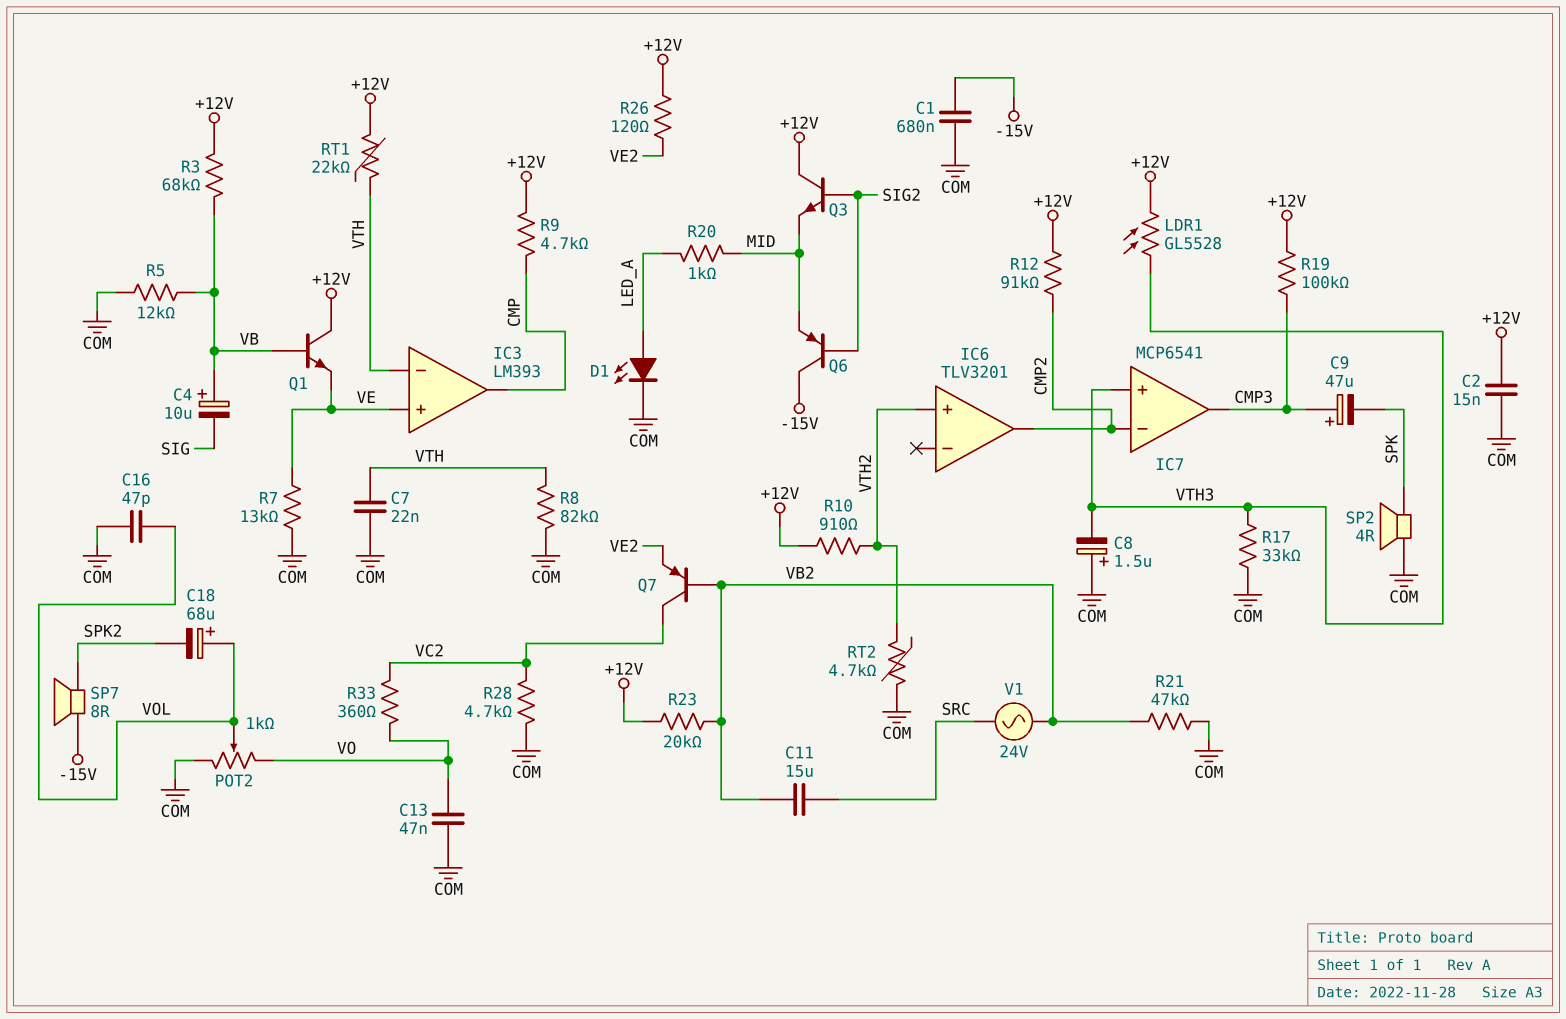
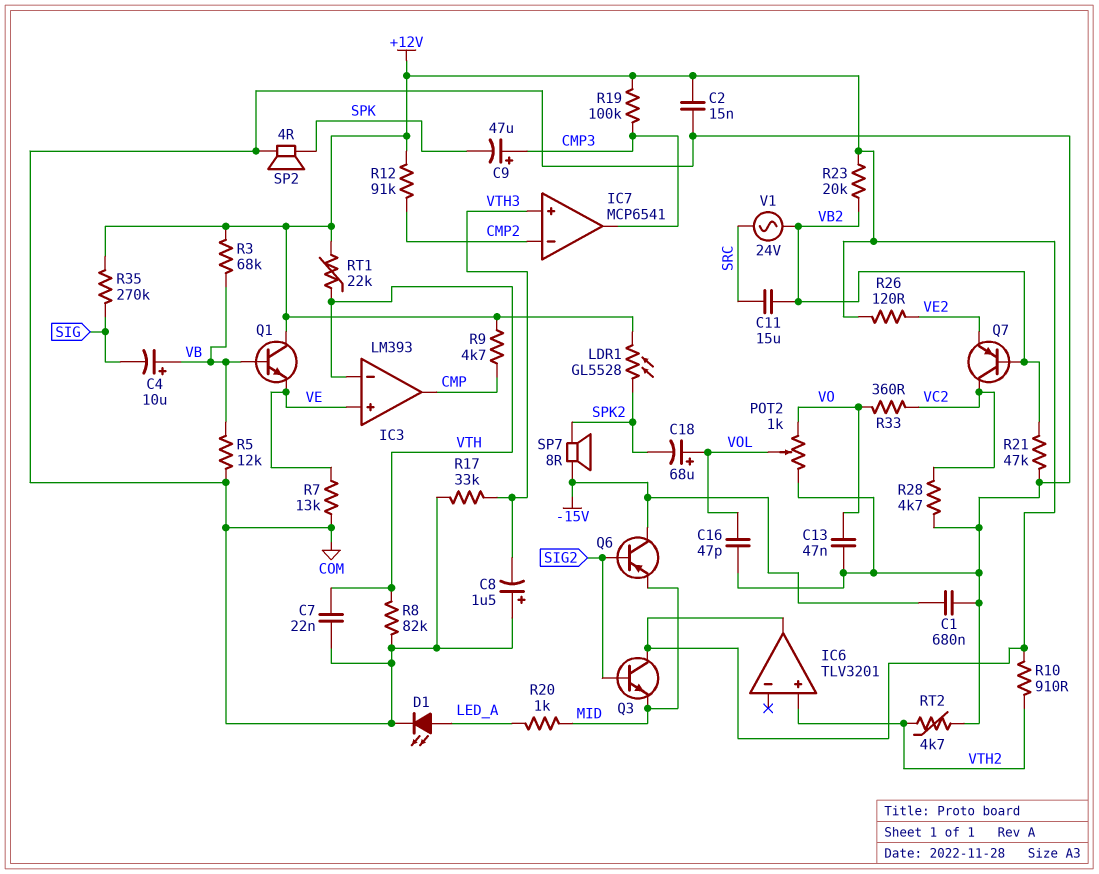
IC6 pin out: CMP2 -> +12V
LDR1: GL5528 (+12V, VTH3) -> GL5528 (+12V, SPK2)
R35: none -> 270k (+12V, SIG)

